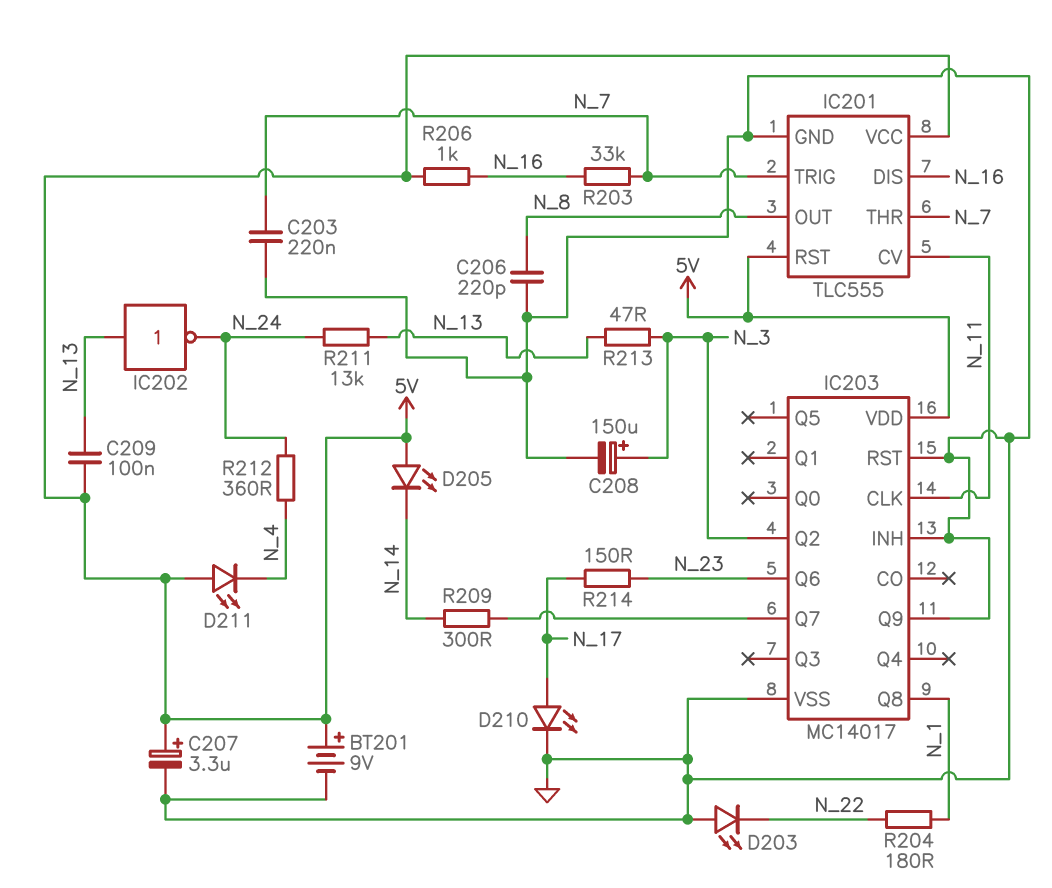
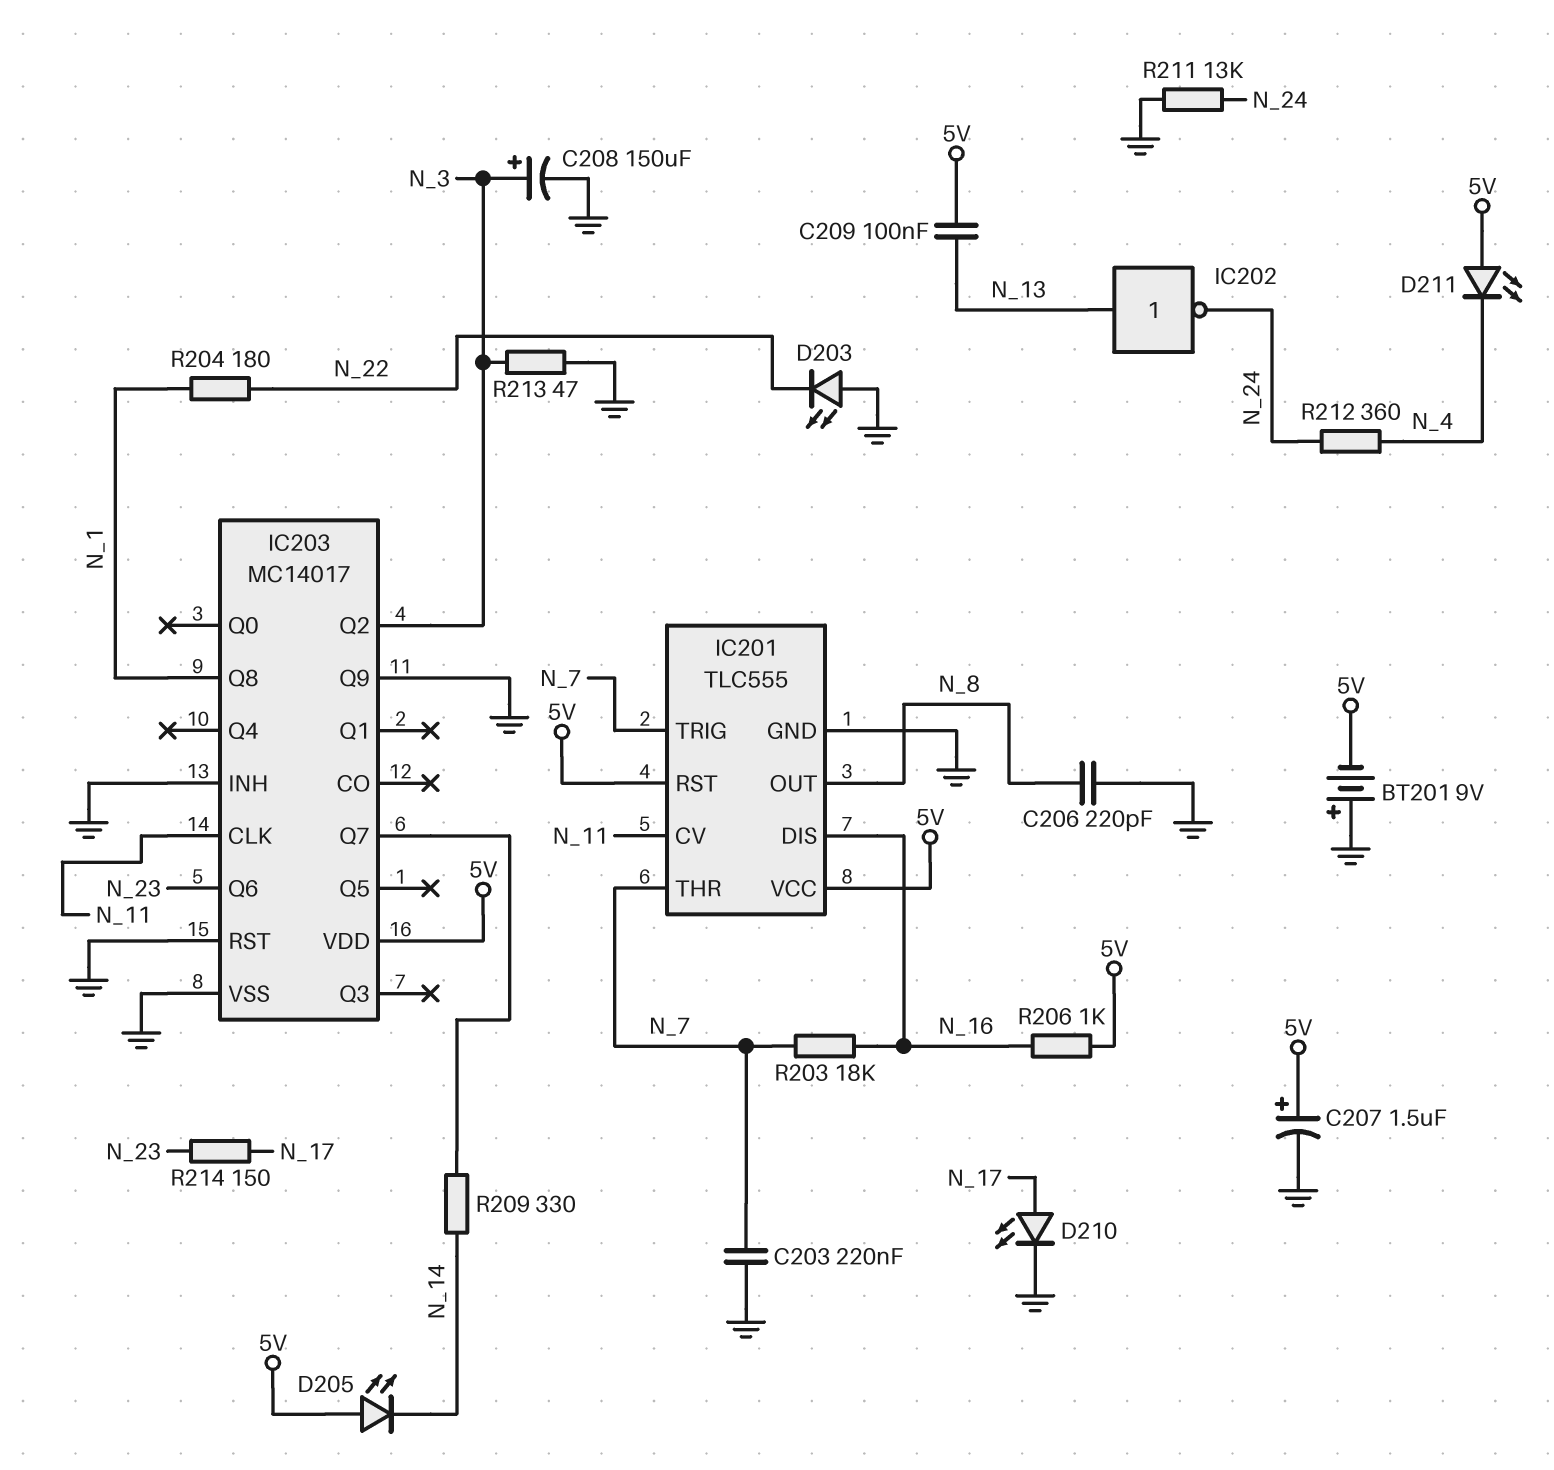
BT201: 9V (plus 5V, minus GND) -> 9V (plus GND, minus 5V)
C207: 3.3uF (plus 5V, minus GND) -> 1.5uF (plus 5V, minus GND)
R203: 33k (N_7, N_16) -> 18k (N_7, N_16)
R209: 300 (IC203/Q7, N_14) -> 330 (IC203/Q7, N_14)
R211: 13k (N_13, N_24) -> 13k (GND, N_24)
R213: 47 (N_3, N_13) -> 47 (GND, N_3)

